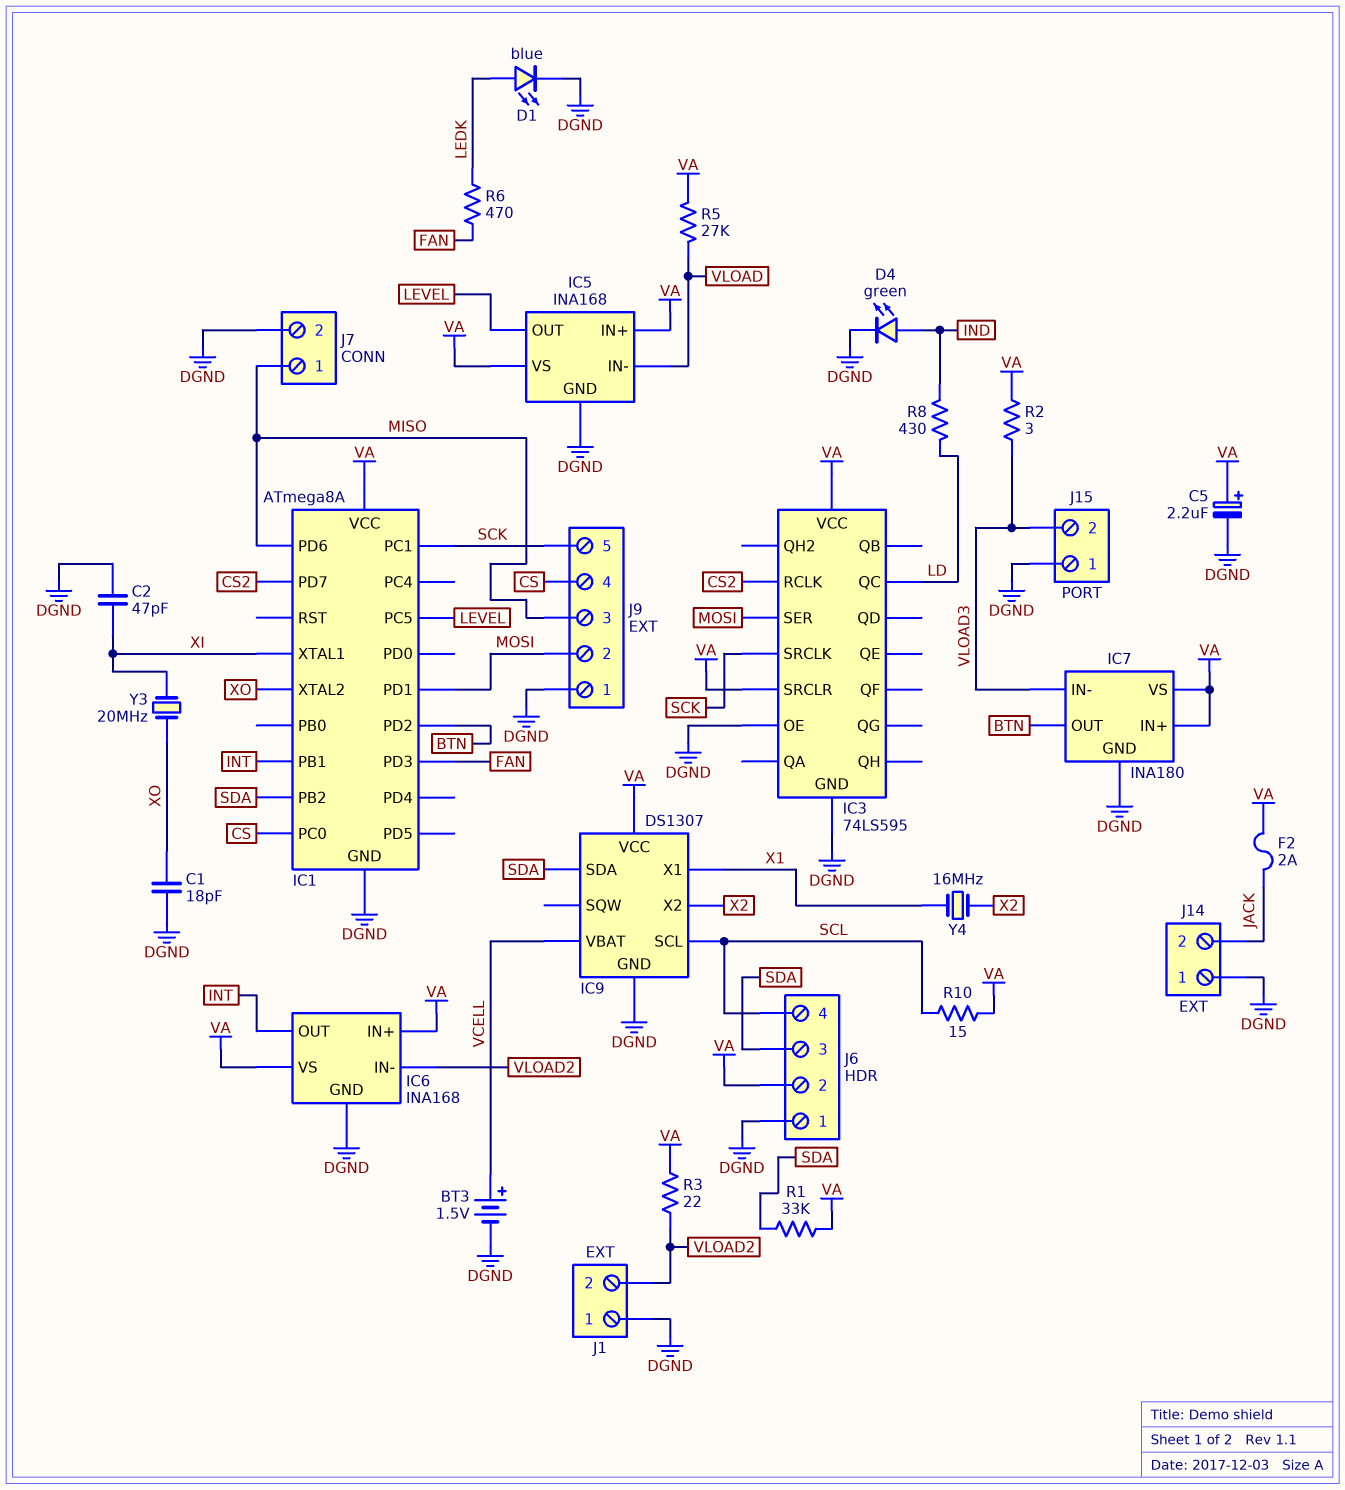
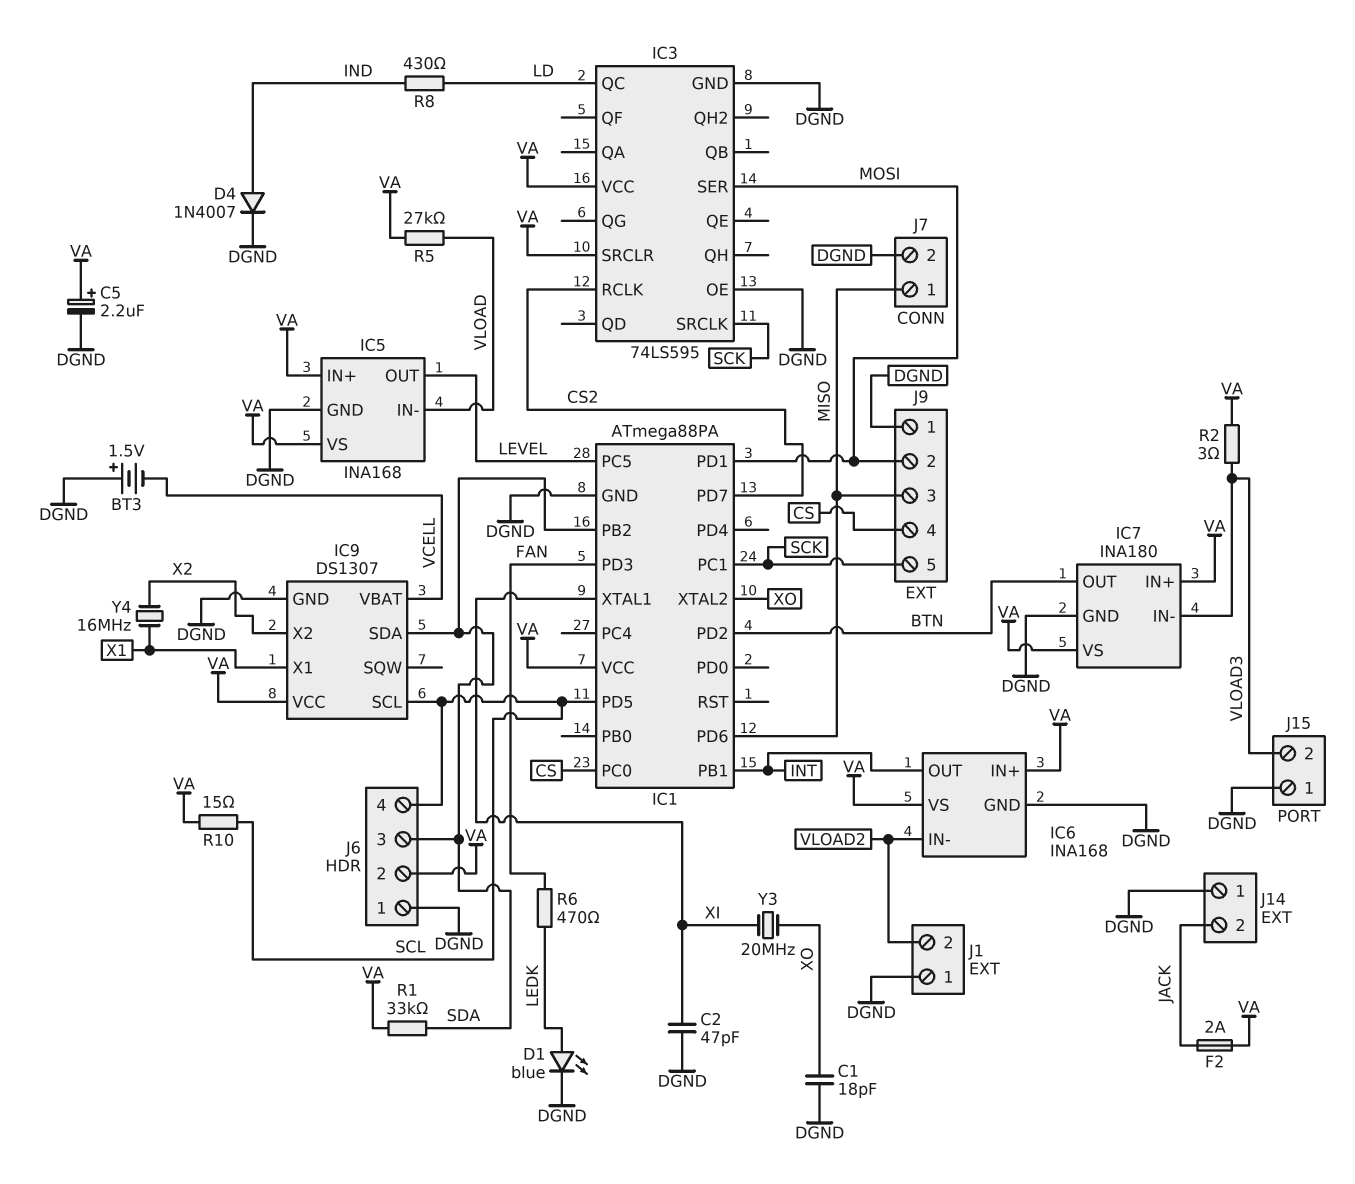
BT3: 1.5V (plus VCELL, minus DGND) -> 1.5V (plus DGND, minus VCELL)
D4: LED green (A IND, K DGND) -> diode 1N4007 (A IND, K DGND)
IC1: ATmega8A -> ATmega88PA
IC1 pin PD5: none -> SCL
R3: 22 (VA, VLOAD2) -> none

